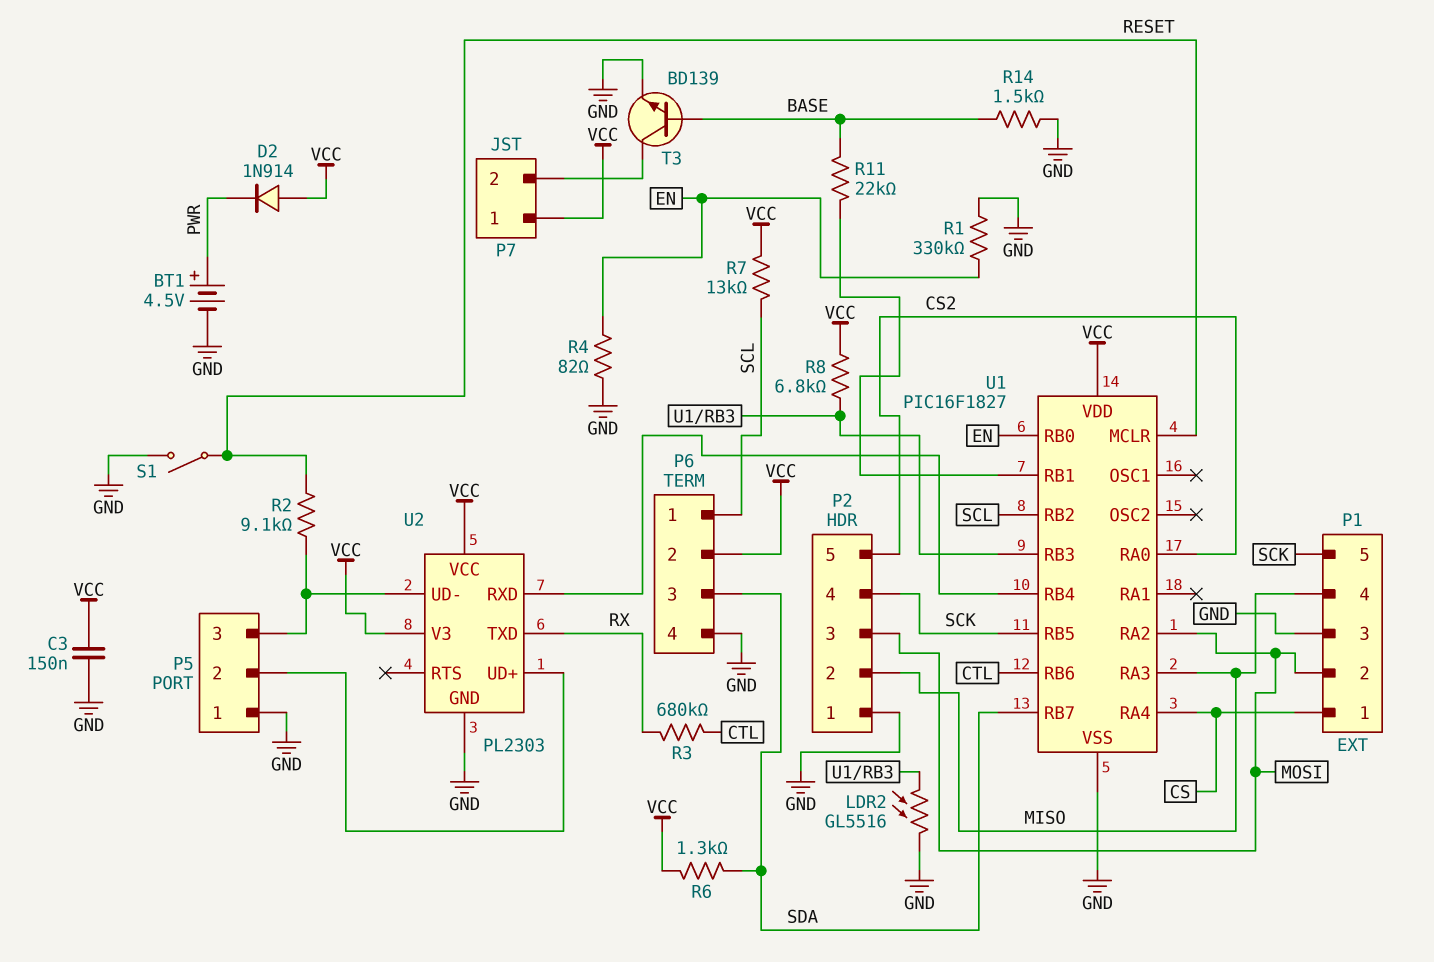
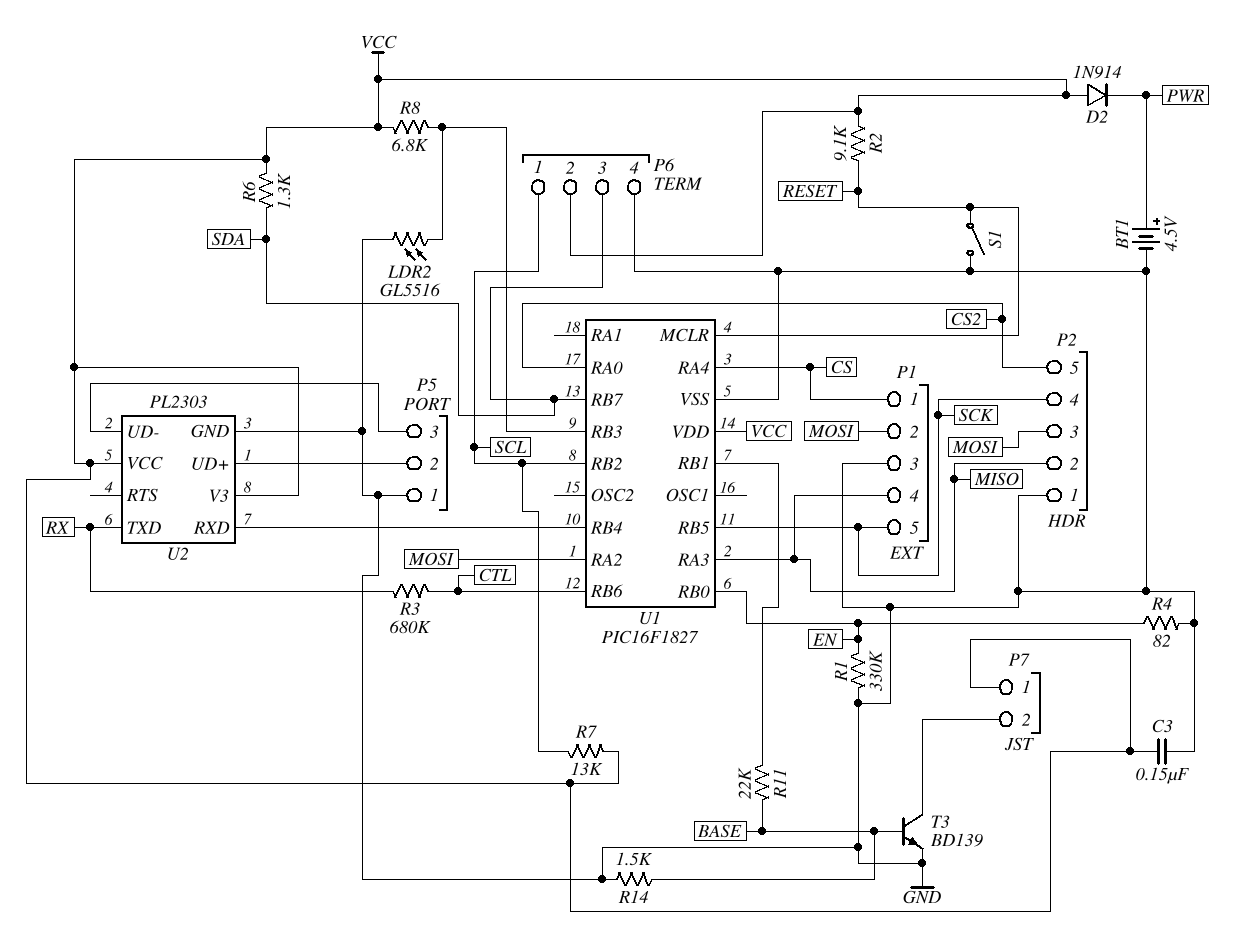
R2: 9.1k (P5/3, RESET) -> 9.1k (RESET, VCC)

